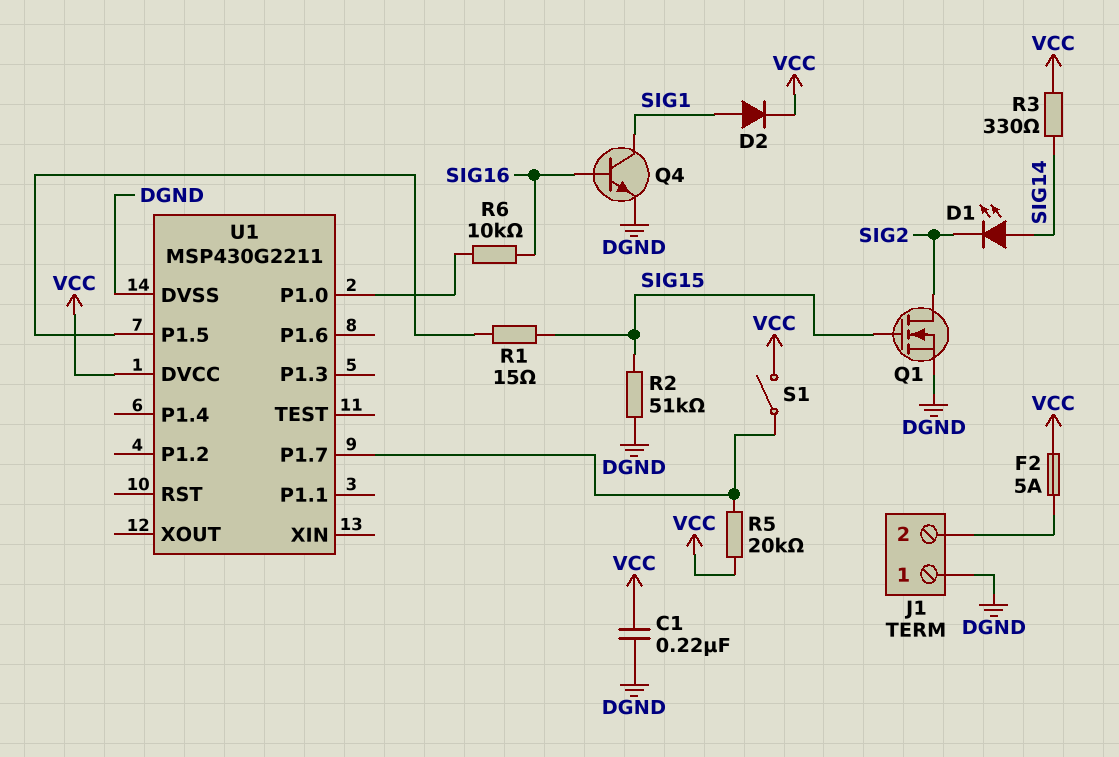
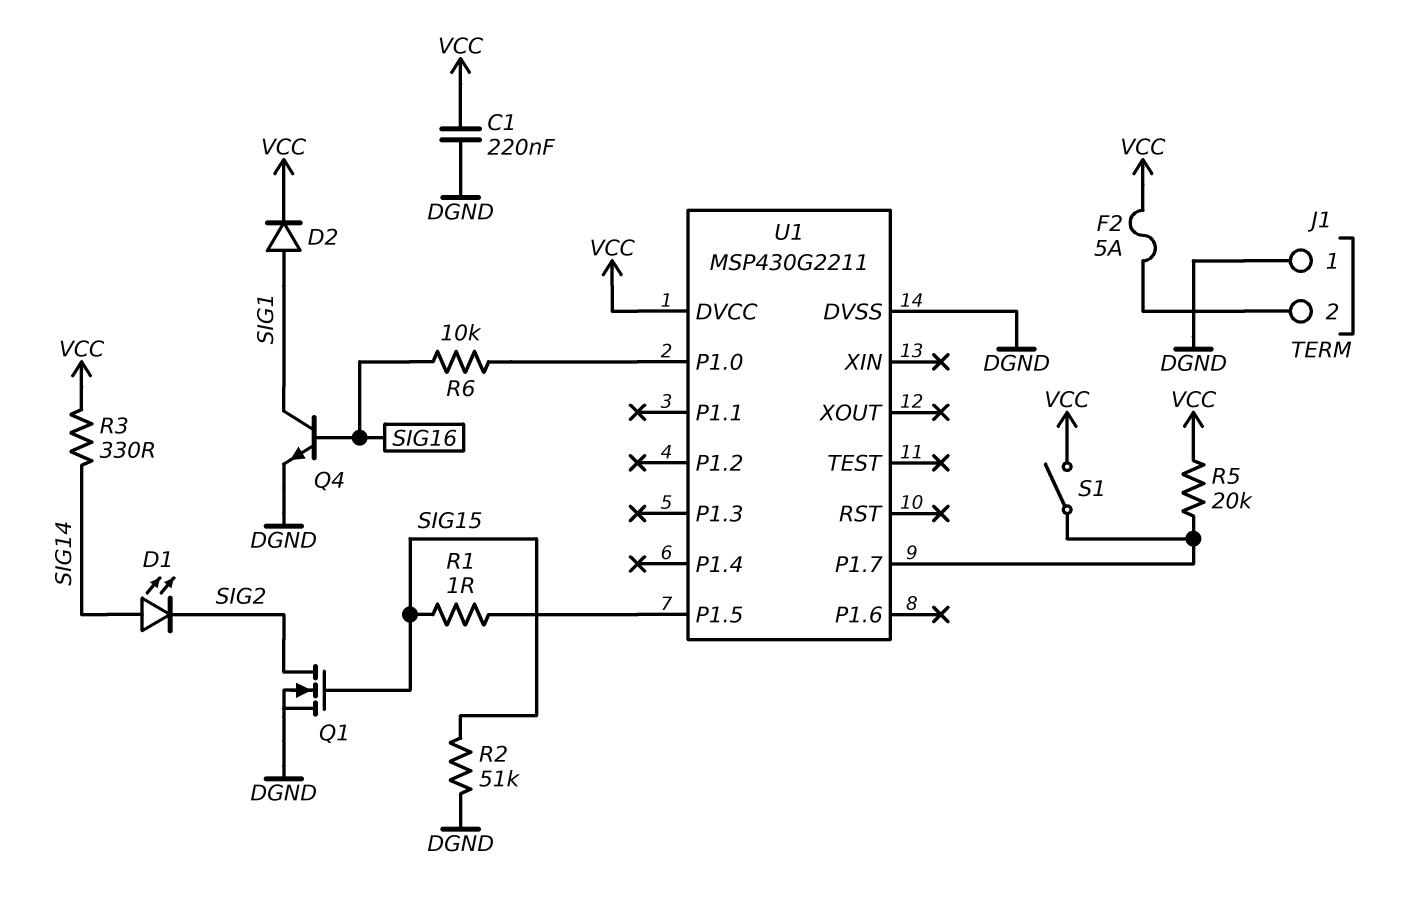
R1: 15 (SIG15, U1/P1.5) -> 1 (SIG15, U1/P1.5)

